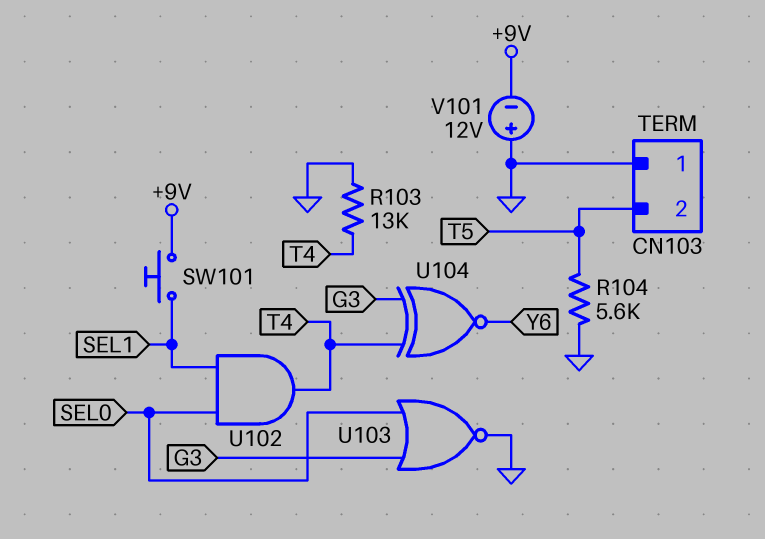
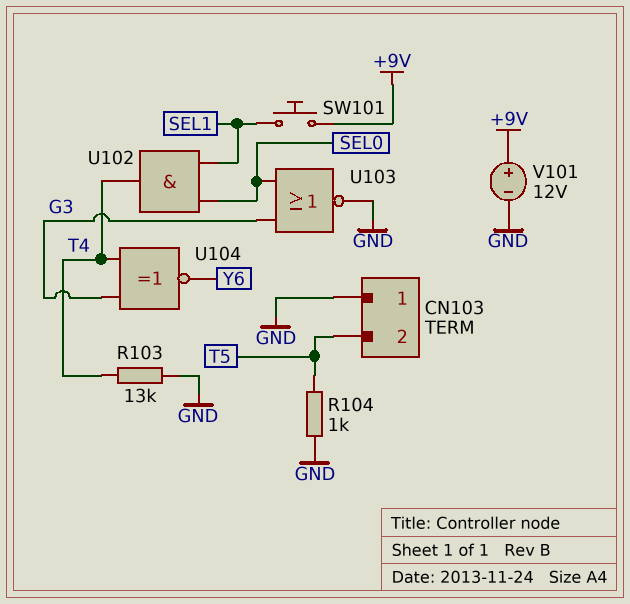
R104: 5.6k (GND, T5) -> 1k (GND, T5)
V101: 12V (plus GND, minus +9V) -> 12V (plus +9V, minus GND)

